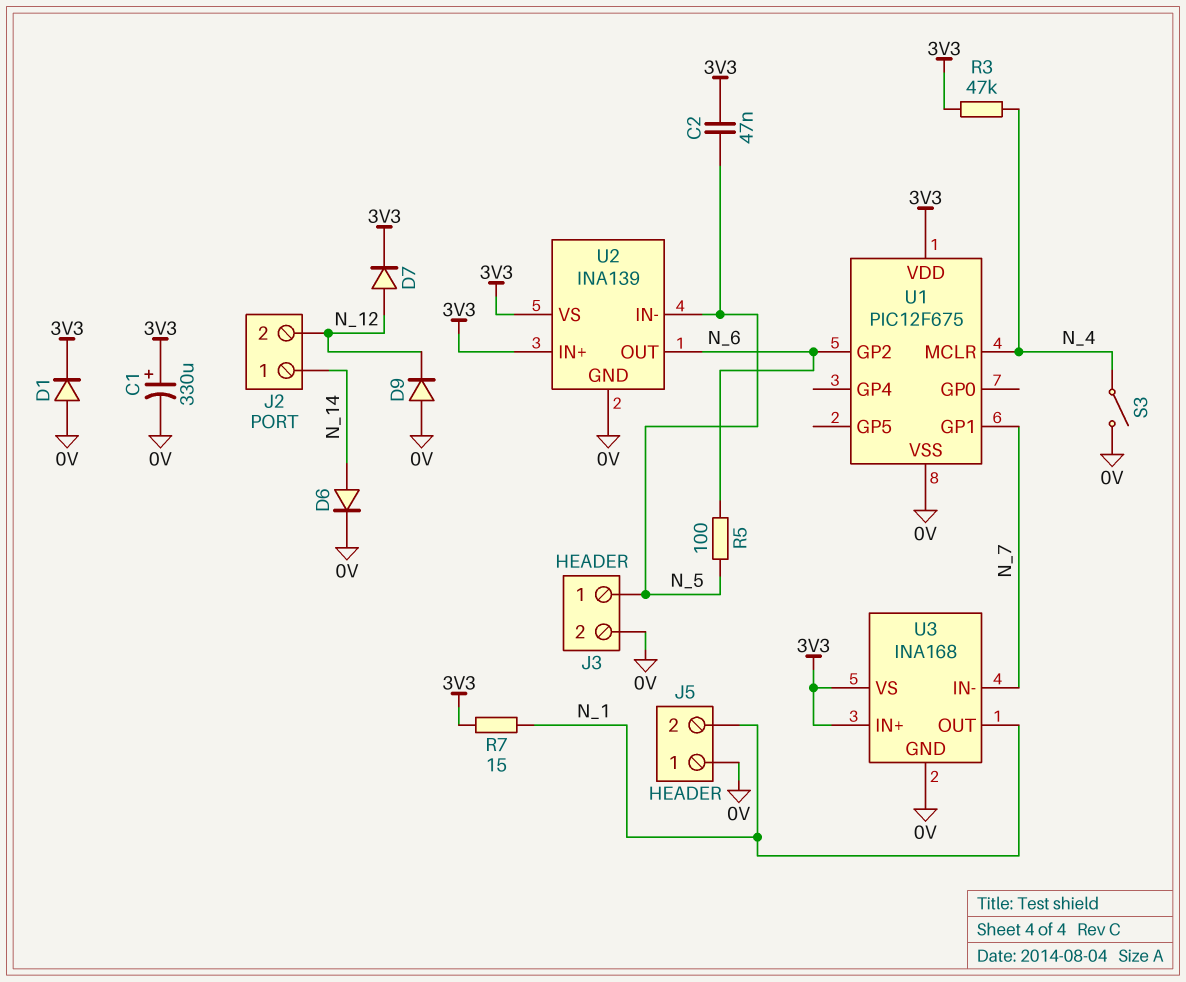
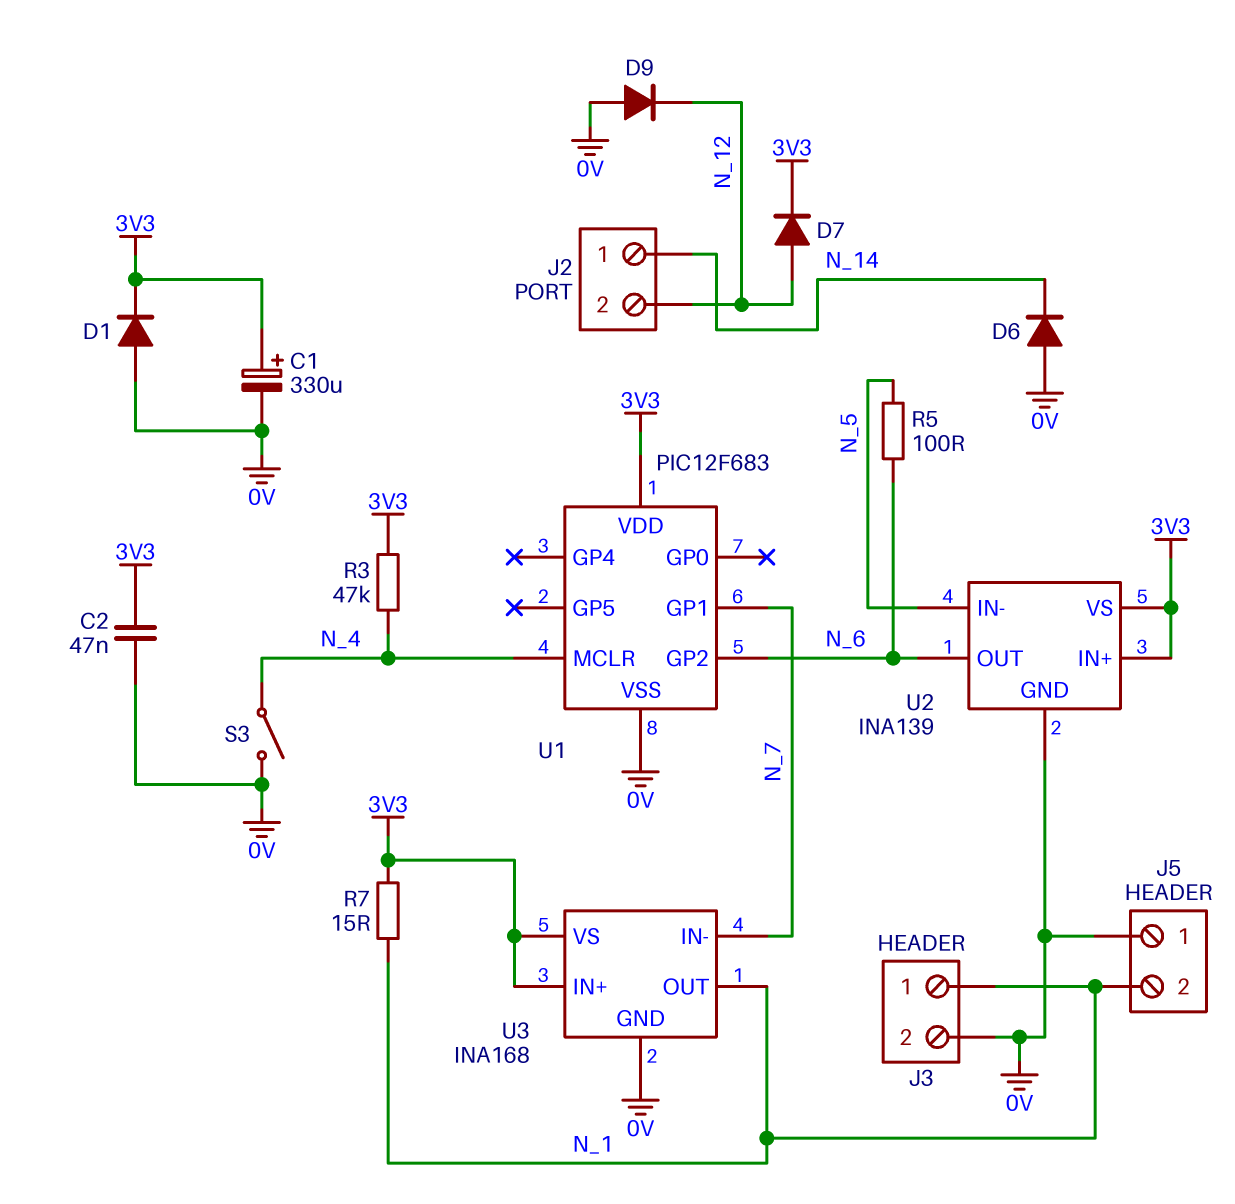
C2: 47nF (3V3, N_5) -> 47nF (0V, 3V3)
D6: diode (A N_14, K 0V) -> diode (A 0V, K N_14)
J3 pin 1: N_5 -> N_1
U1: PIC12F675 -> PIC12F683

